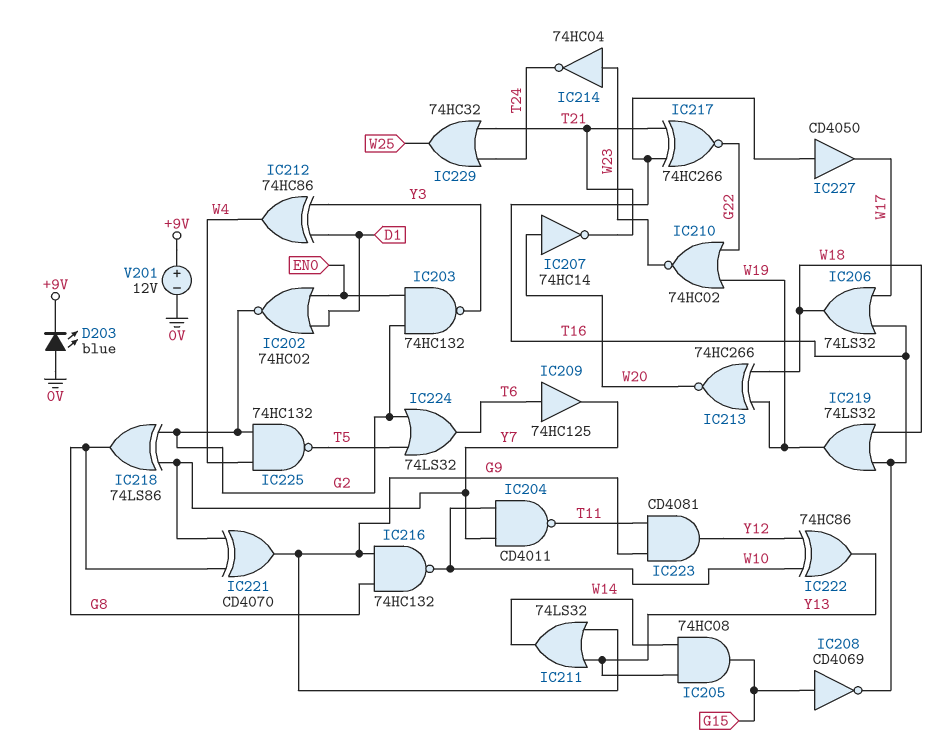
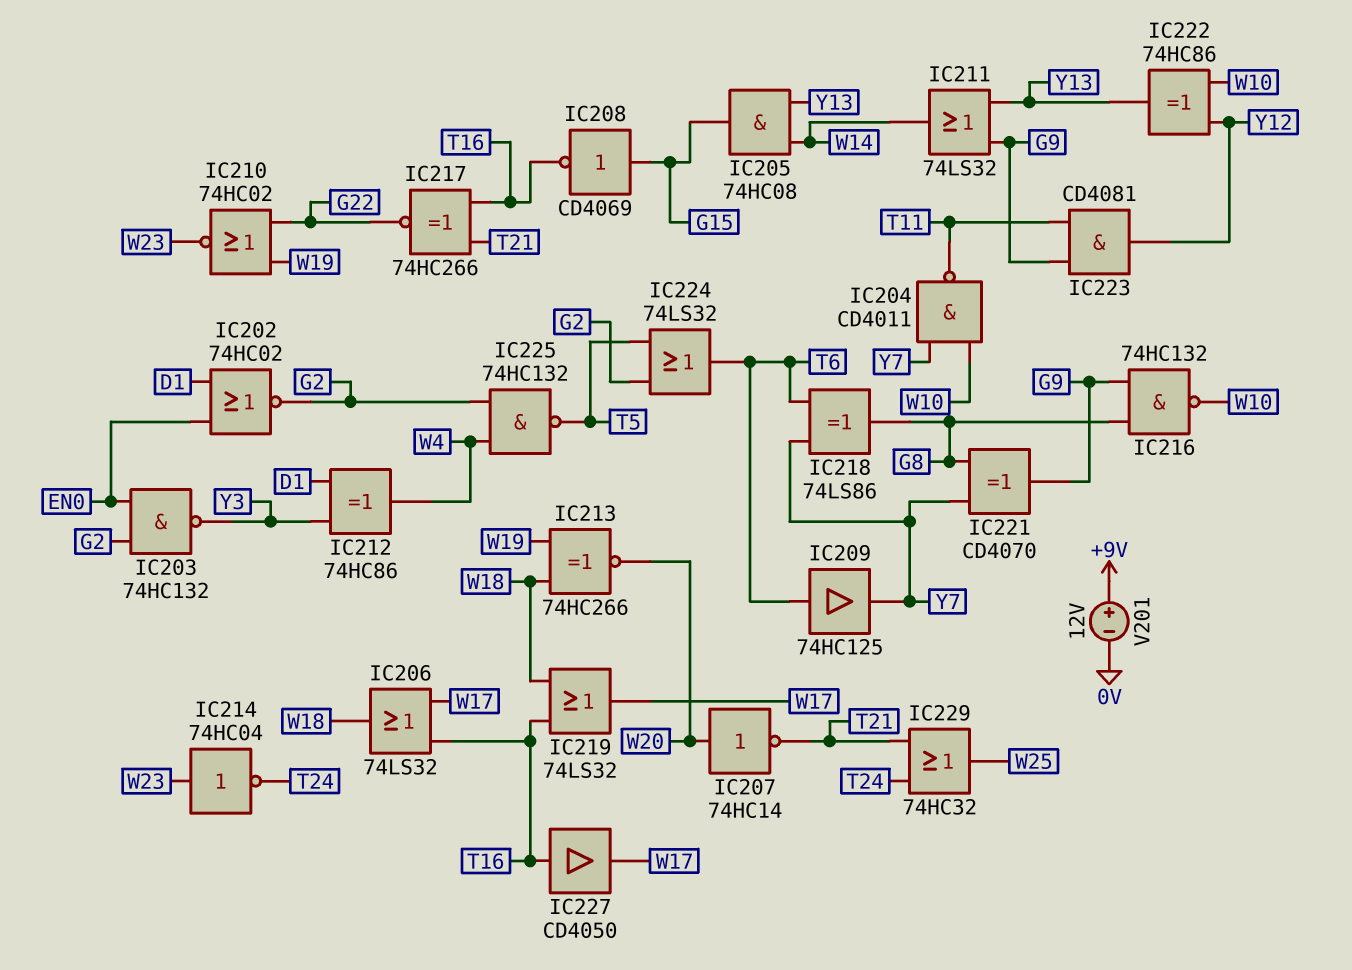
D203: LED blue (A 0V, K +9V) -> none
IC218: XOR 74LS86 (in G2, in Y7, out G8) -> XOR 74LS86 (in T6, in Y7, out G8)
IC219: OR 74LS32 (in T16, in W18, out W19) -> OR 74LS32 (in T16, in W18, out W17)

